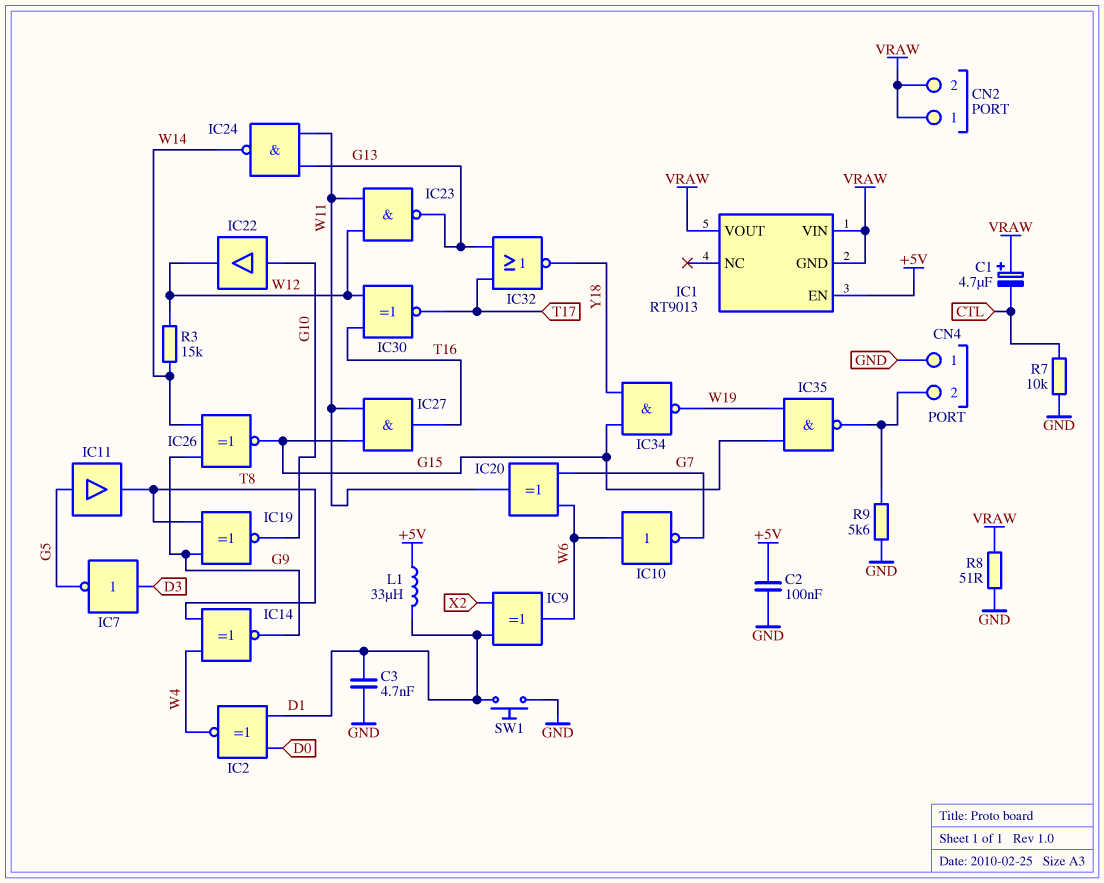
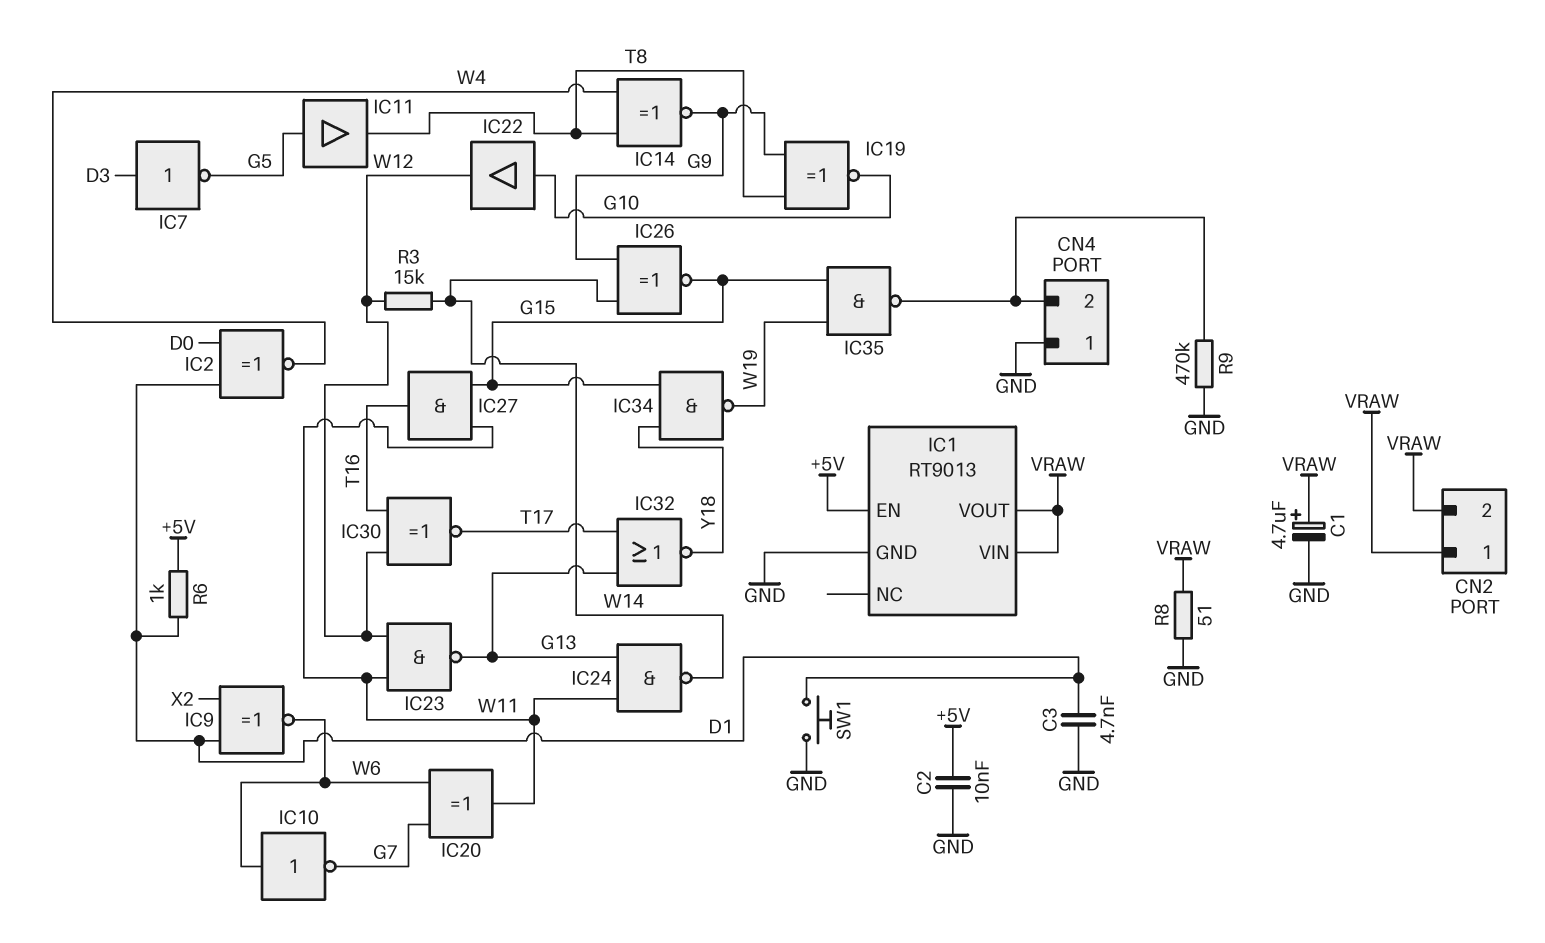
C1: 4.7uF (plus VRAW, minus CTL) -> 4.7uF (plus VRAW, minus GND)
C2: 100nF (+5V, GND) -> 10nF (+5V, GND)
IC1 pin GND: VRAW -> GND
IC9: XOR (in D1, in X2, out W6) -> XNOR (in D1, in X2, out W6)
L1: 33uH (+5V, D1) -> none
R6: none -> 1k (+5V, D1)
R7: 10k (CTL, GND) -> none
R9: 5.6k (CN4/2, GND) -> 470k (CN4/2, GND)

